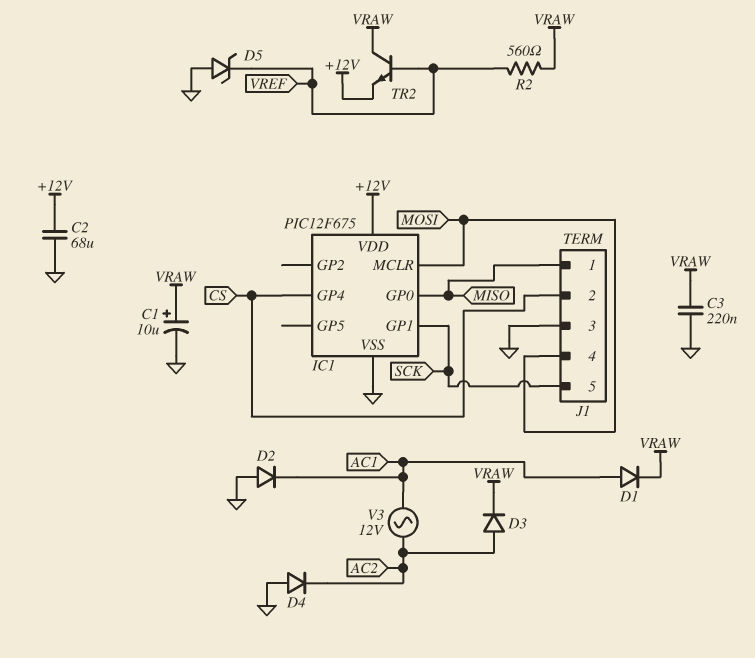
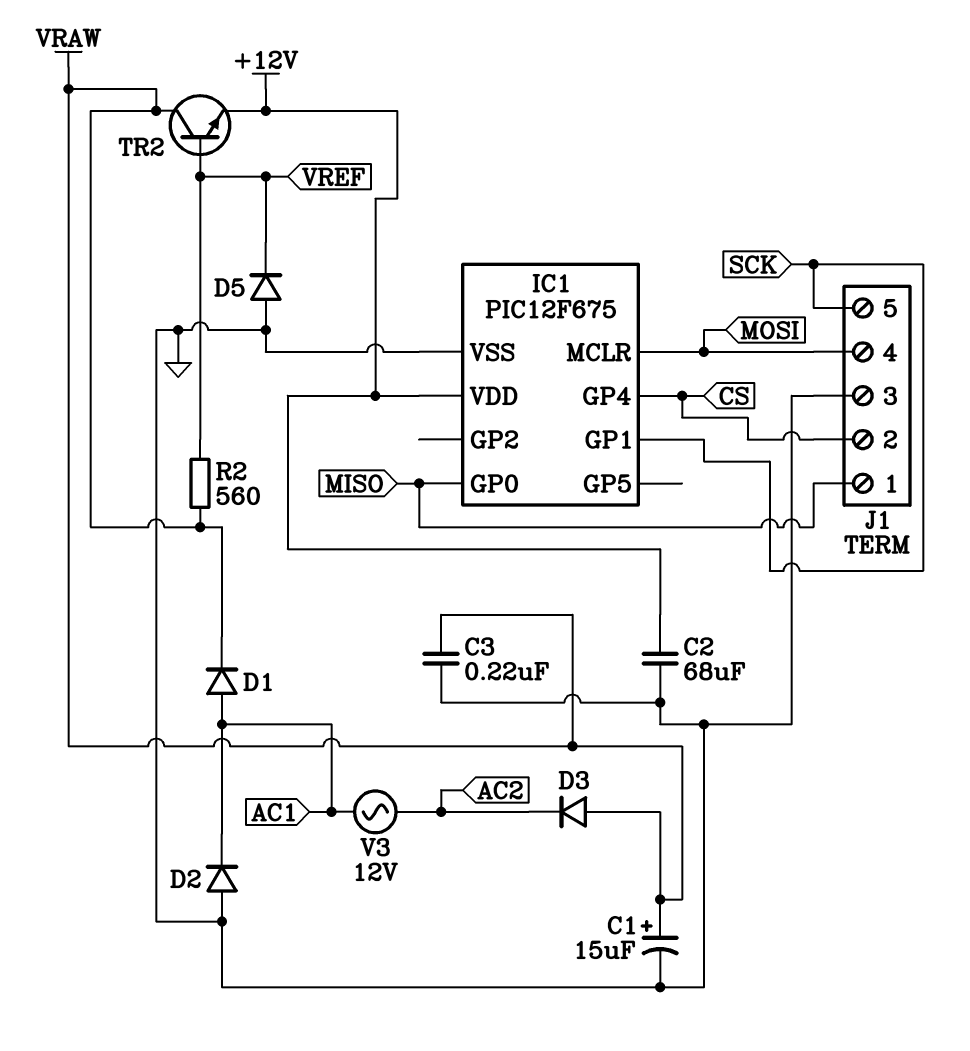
C1: 10uF (plus VRAW, minus GND) -> 15uF (plus VRAW, minus GND)
D3: diode (A AC2, K VRAW) -> diode (A VRAW, K AC2)
D4: diode (A GND, K AC2) -> none
D5: zener (A GND, K VREF) -> diode (A GND, K VREF)

